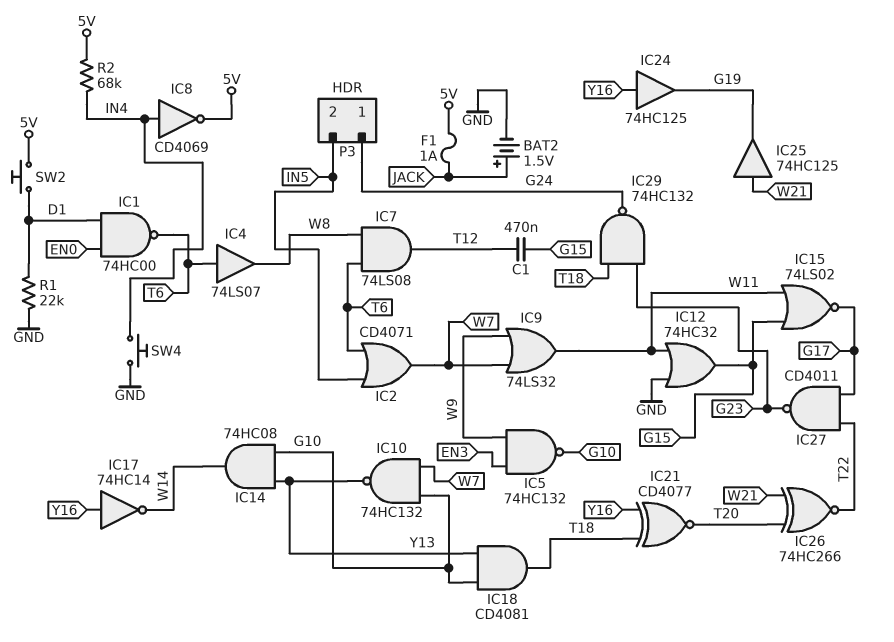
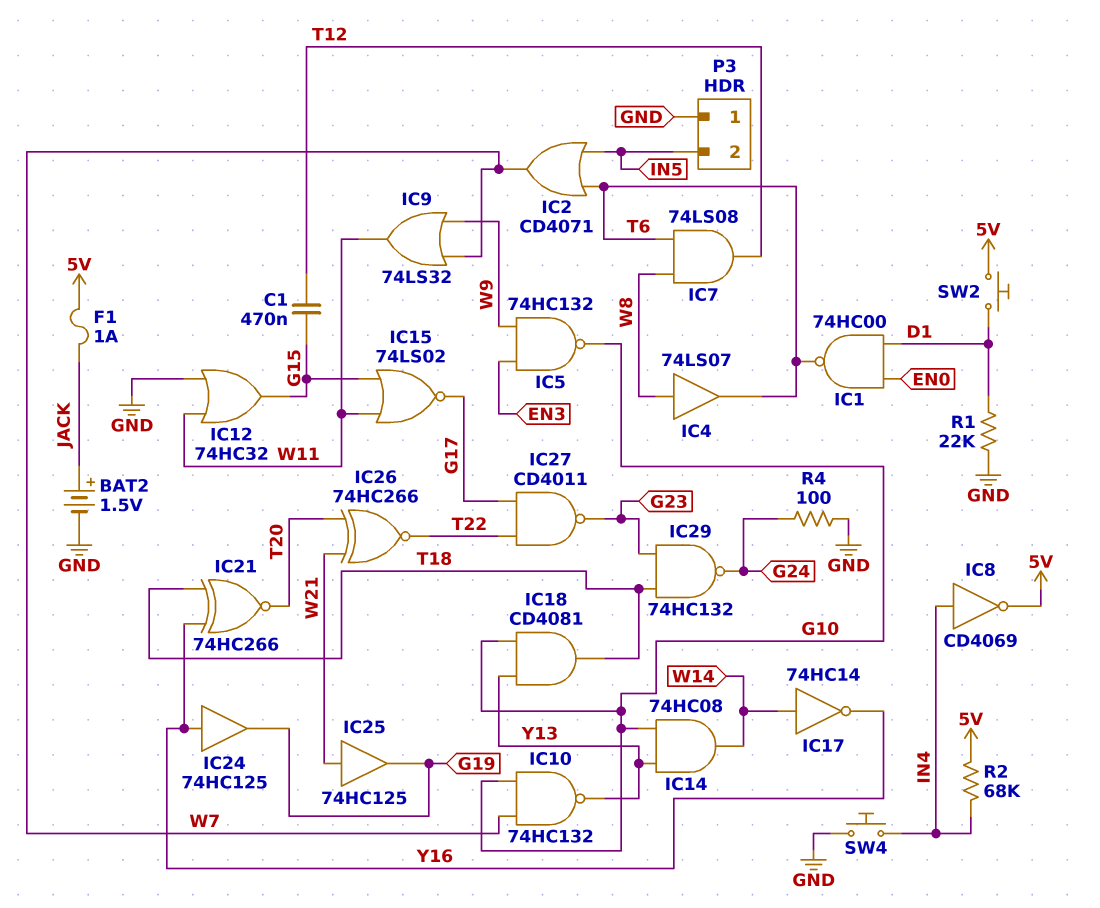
IC4: buffer 74LS07 (in T6, out W8) -> buffer 74LS07 (in W8, out T6)
IC17: NOT 74HC14 (in Y16, out W14) -> NOT 74HC14 (in W14, out Y16)
IC21: XNOR CD4077 (in T18, in Y16, out T20) -> XNOR 74HC266 (in T18, in Y16, out T20)
P3 pin 1: G24 -> GND
R4: none -> 100 (G24, GND)

